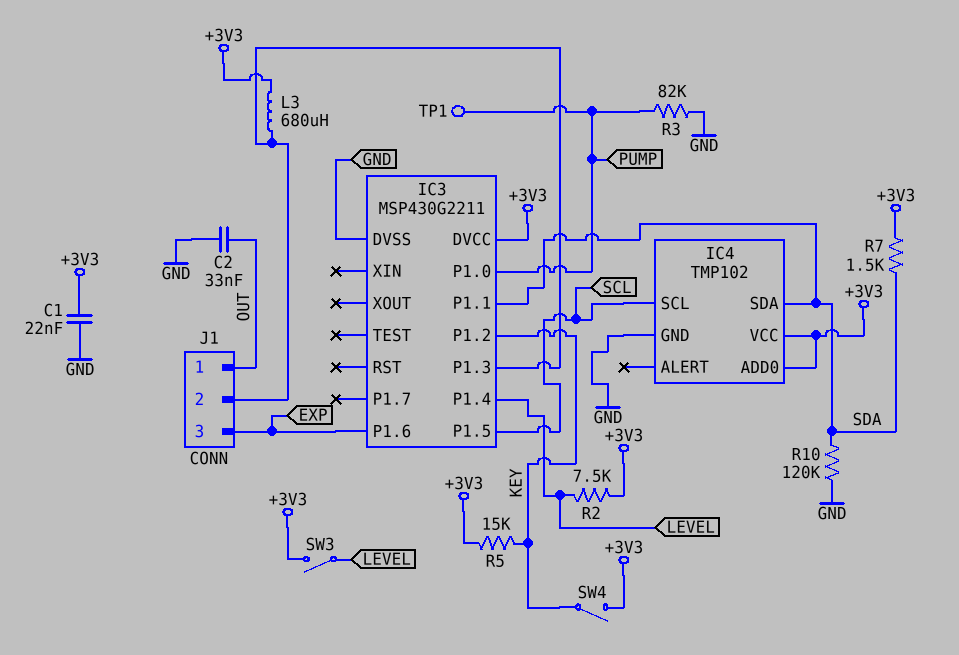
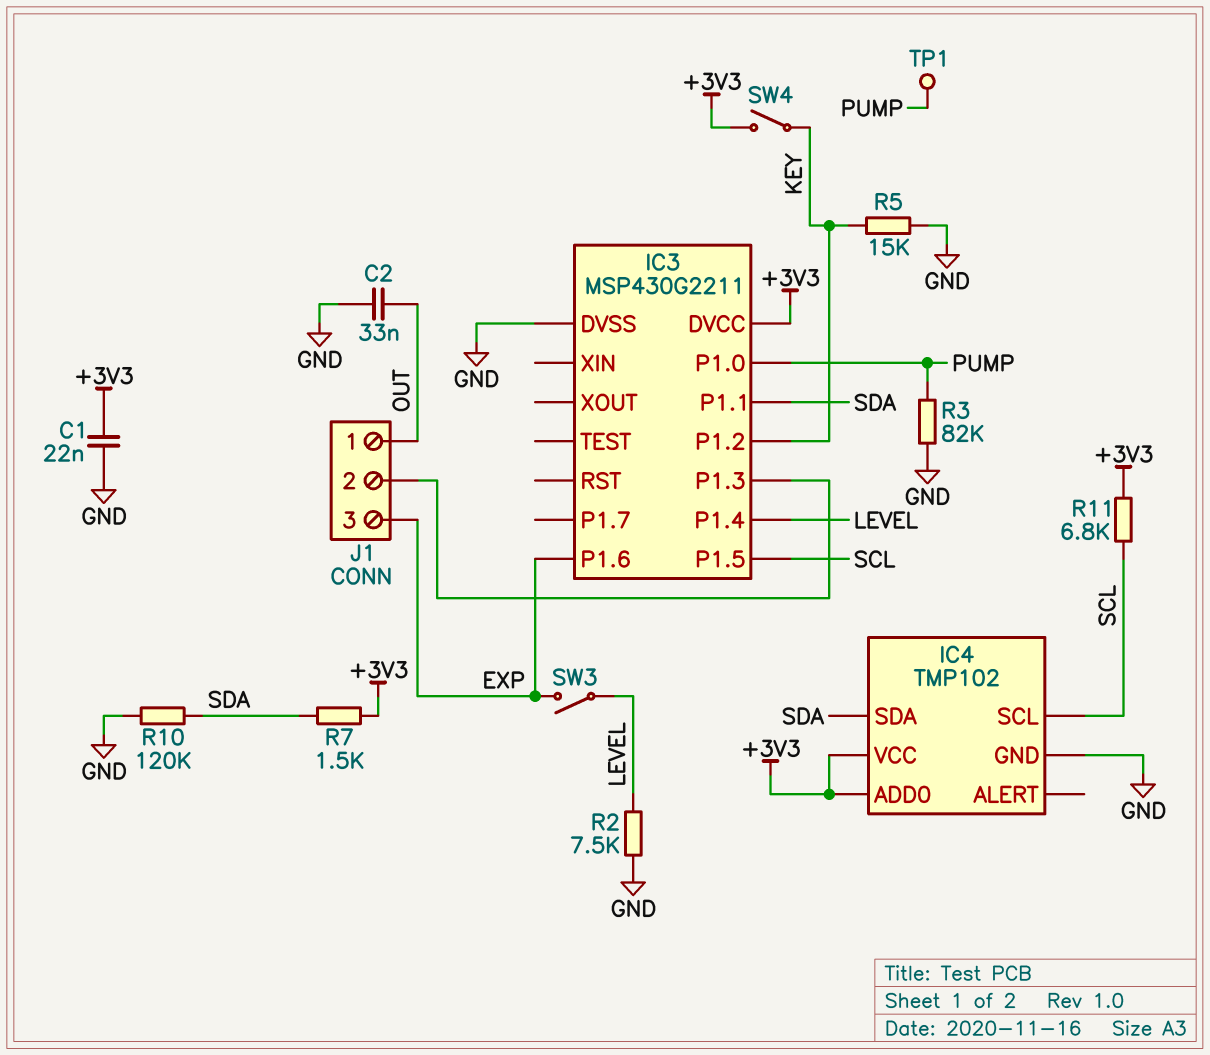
L3: 680uH (+3V3, IC3/P1.3) -> none
R2: 7.5k (+3V3, LEVEL) -> 7.5k (GND, LEVEL)
R5: 15k (+3V3, KEY) -> 15k (GND, KEY)
R11: none -> 6.8k (+3V3, SCL)
SW3: switch (+3V3, LEVEL) -> switch (EXP, LEVEL)

